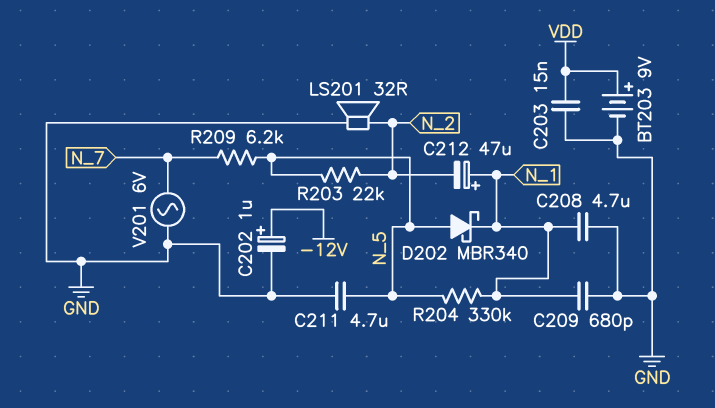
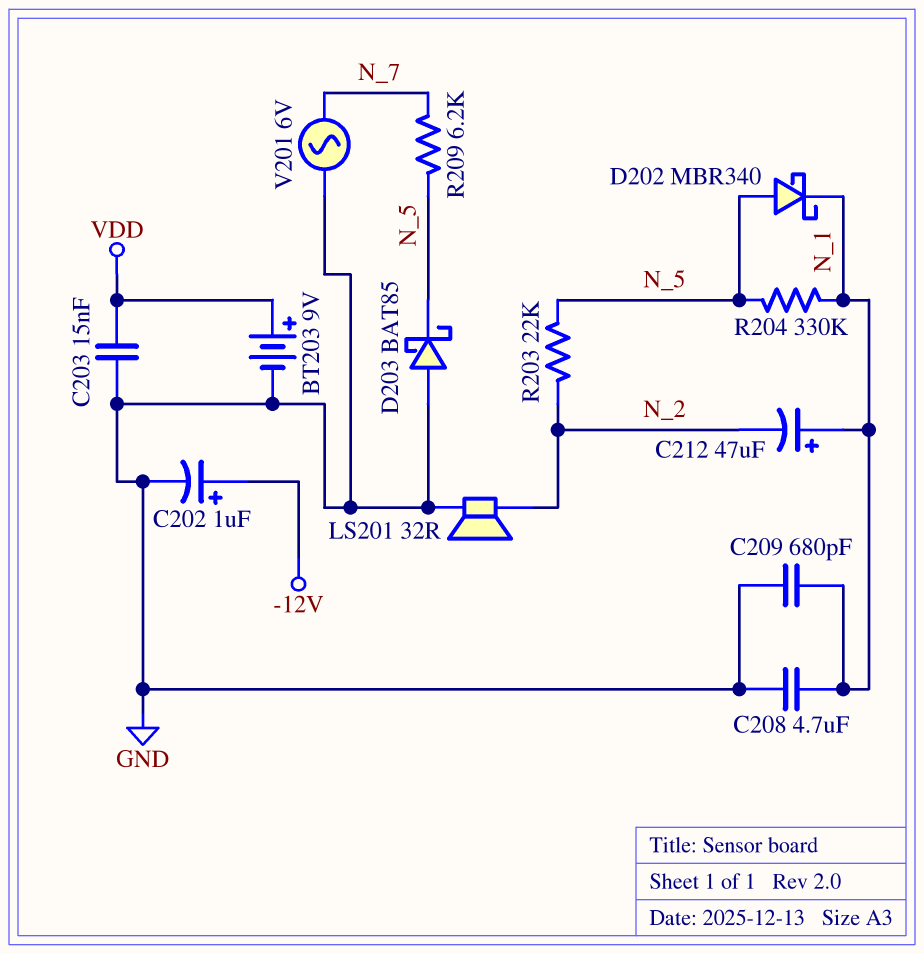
C211: 4.7uF (GND, N_5) -> none
D203: none -> schottky BAT85 (A GND, K N_5)

